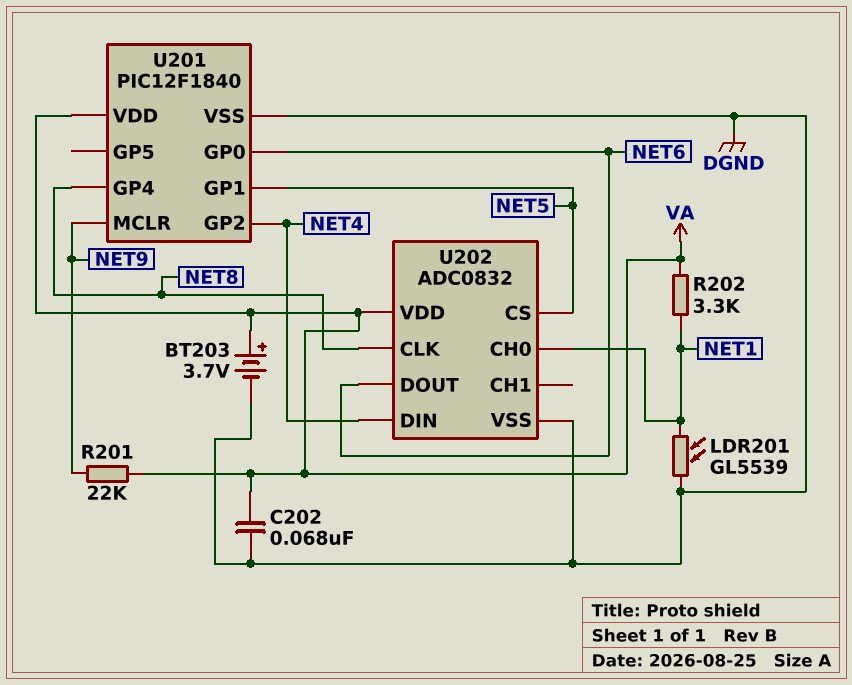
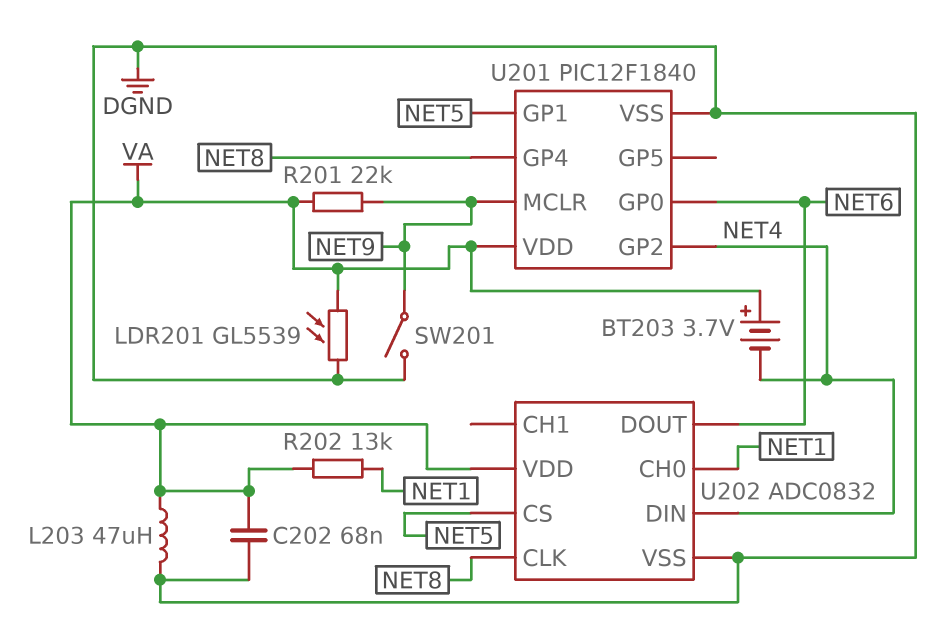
BT203: 3.7V (plus VA, minus DGND) -> 3.7V (plus VA, minus NET4)
L203: none -> 47uH (DGND, VA)
LDR201: GL5539 (DGND, NET1) -> GL5539 (DGND, VA)
R202: 3.3k (NET1, VA) -> 13k (NET1, VA)
SW201: none -> switch (DGND, NET9)

